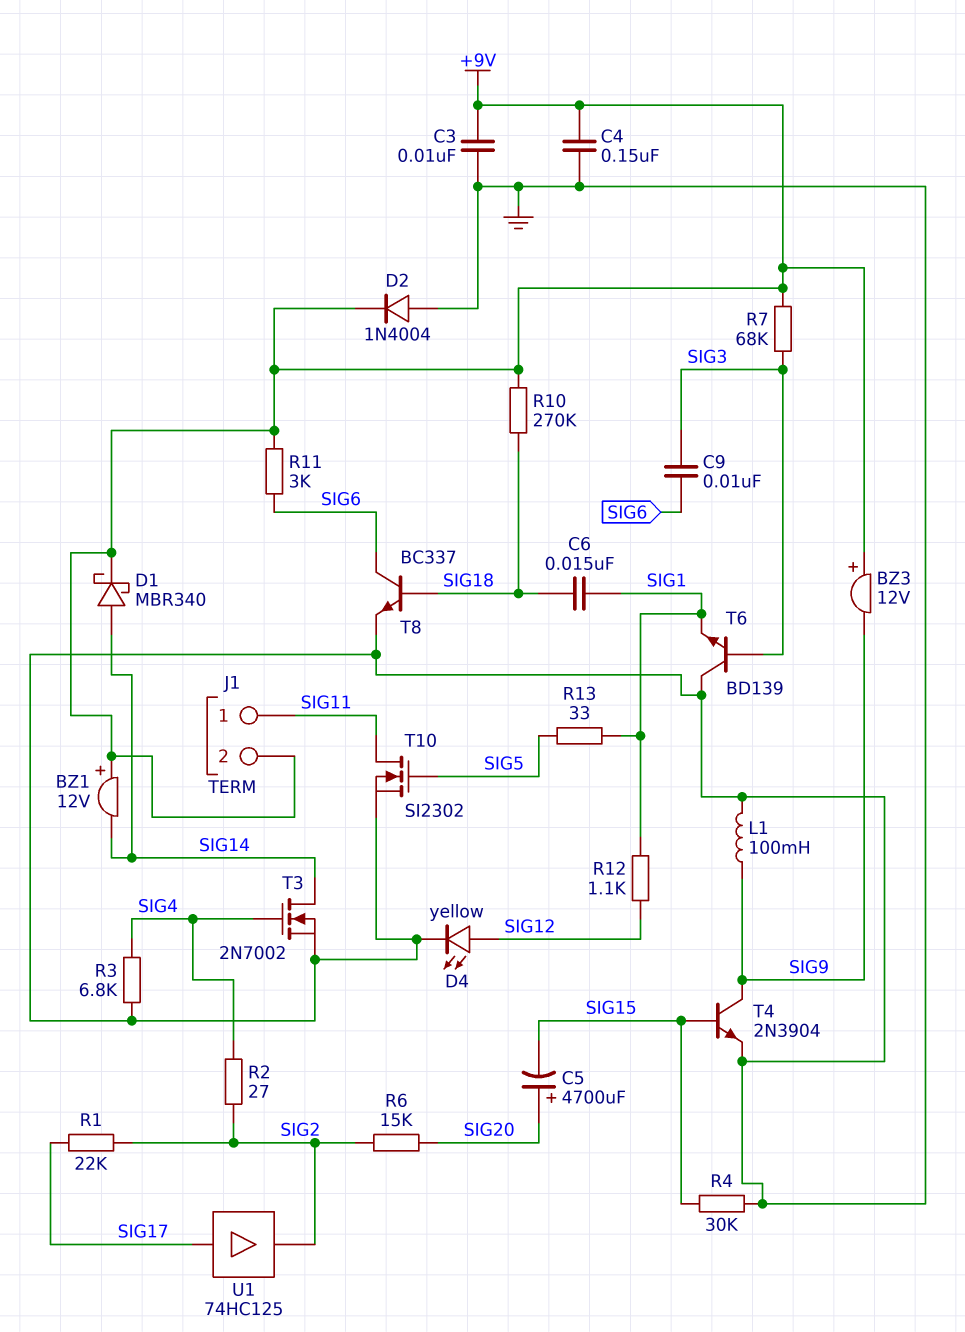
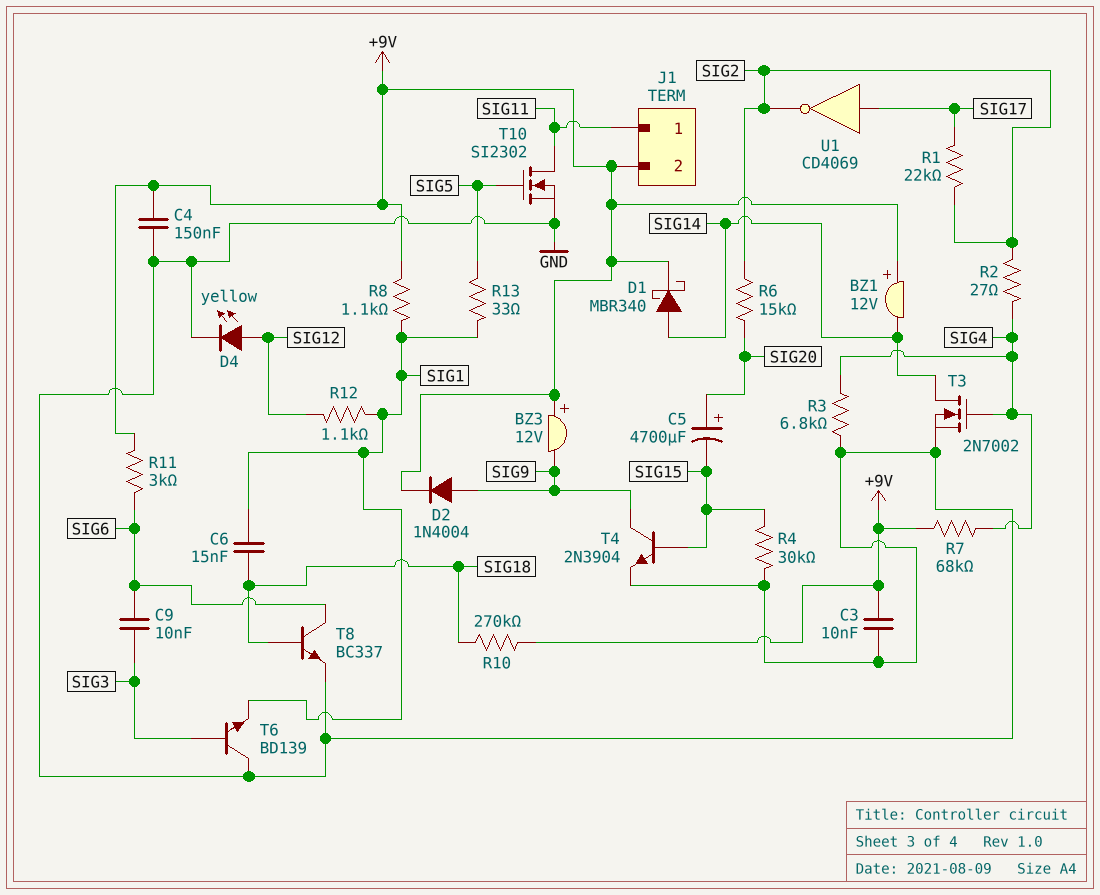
D2: diode 1N4004 (A GND, K +9V) -> diode 1N4004 (A SIG9, K +9V)
L1: 100mH (GND, SIG9) -> none
R7: 68k (+9V, SIG3) -> 68k (+9V, SIG4)
R8: none -> 1.1k (+9V, SIG1)
U1: buffer 74HC125 (in SIG17, out SIG2) -> NOT CD4069 (in SIG17, out SIG2)

